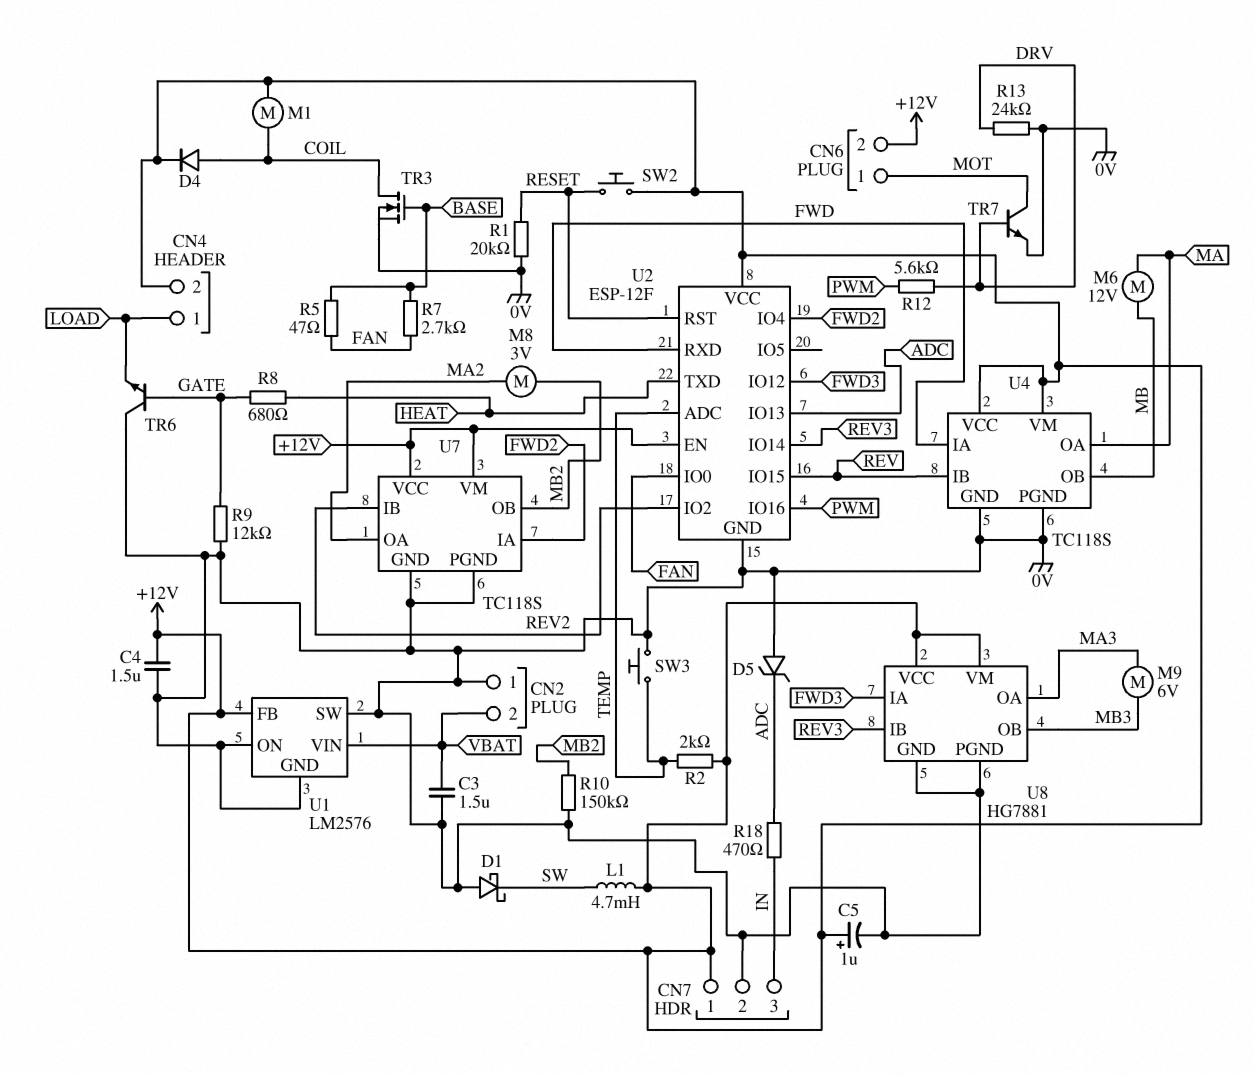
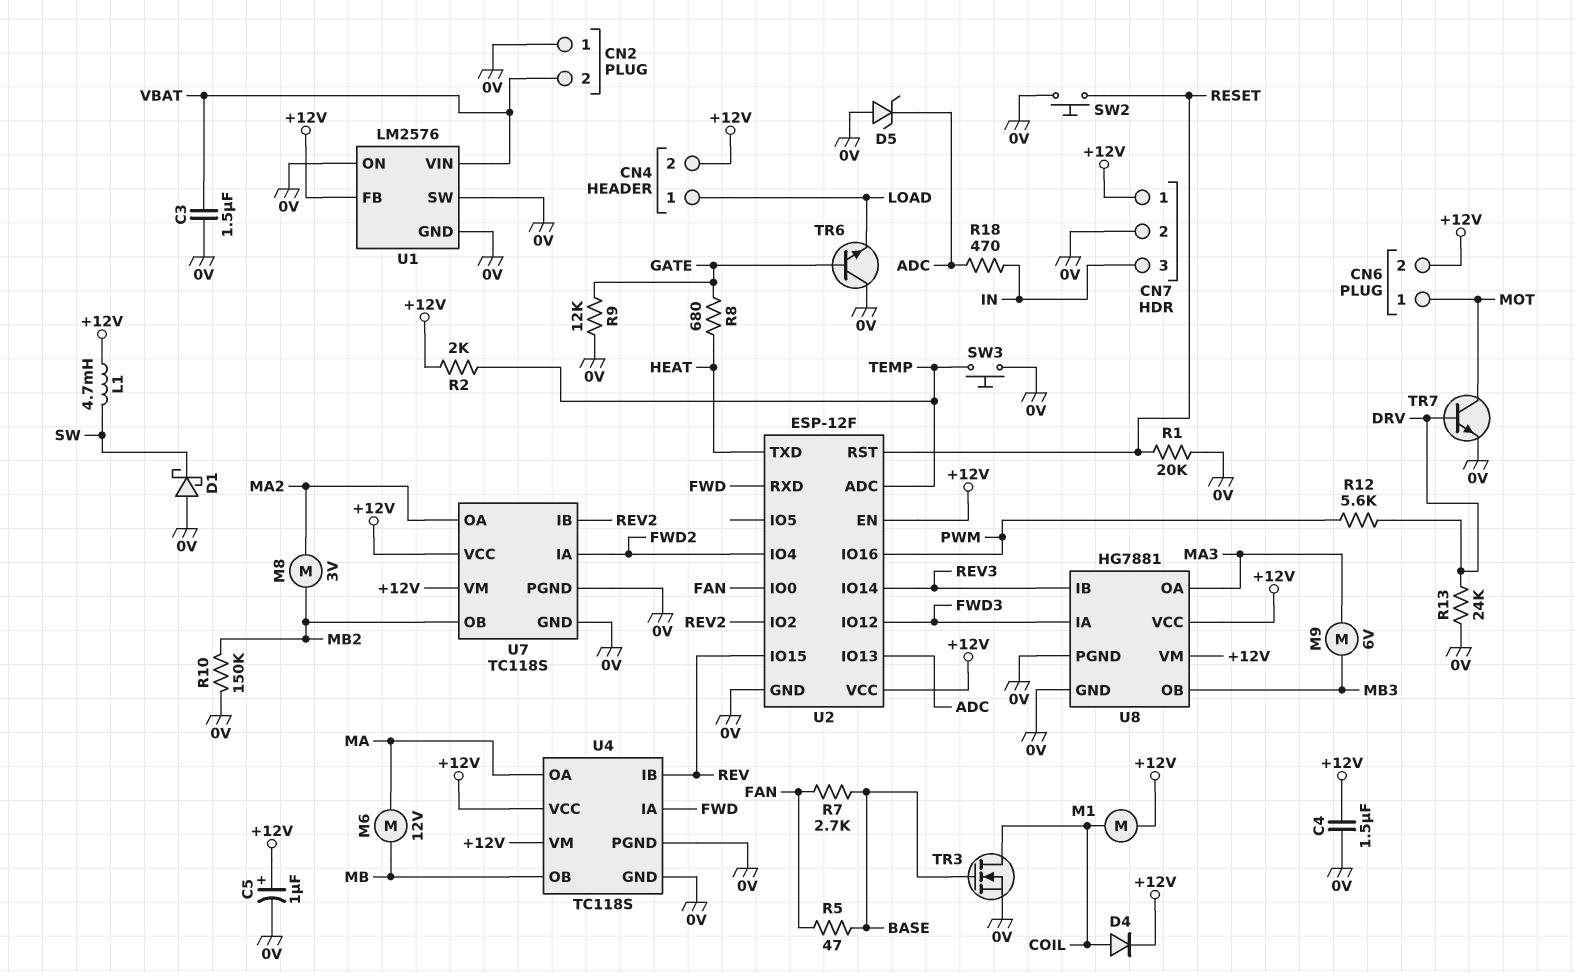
SW2: button (+12V, RESET) -> button (0V, RESET)

